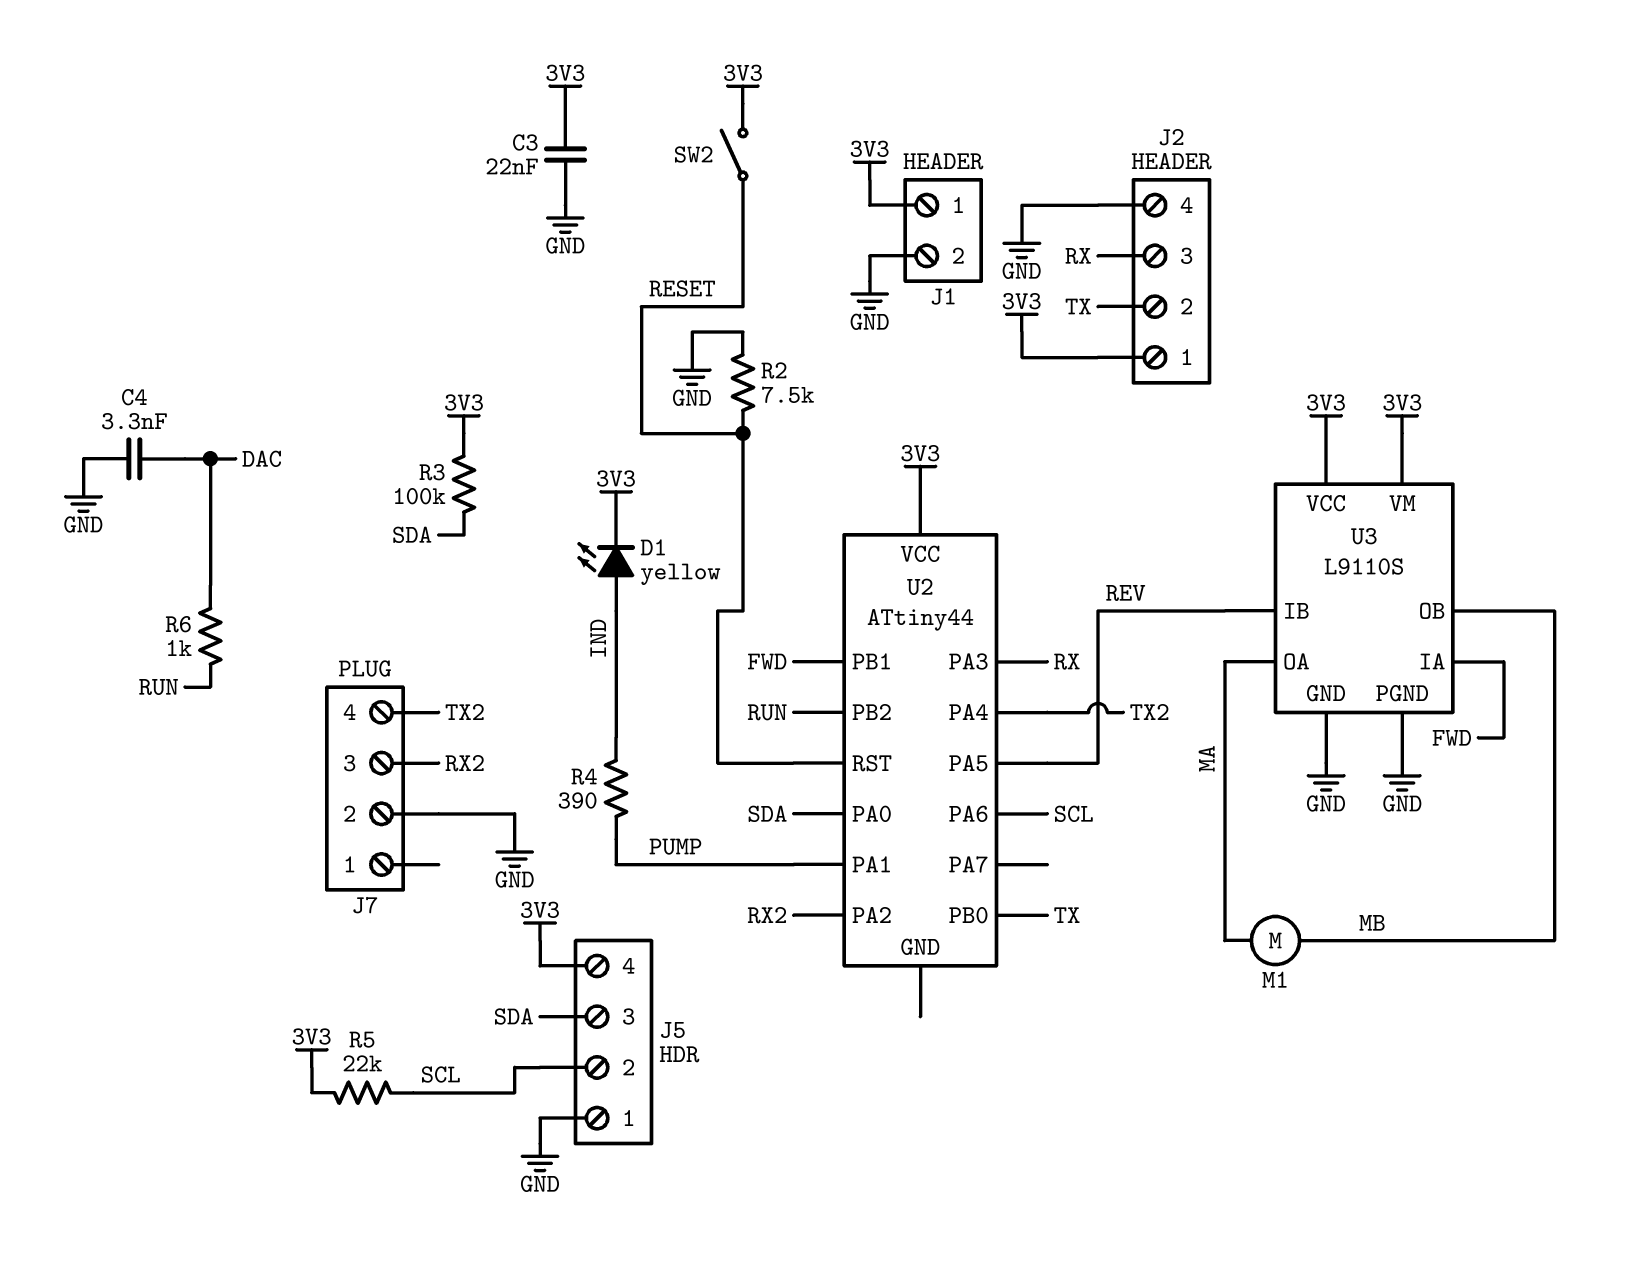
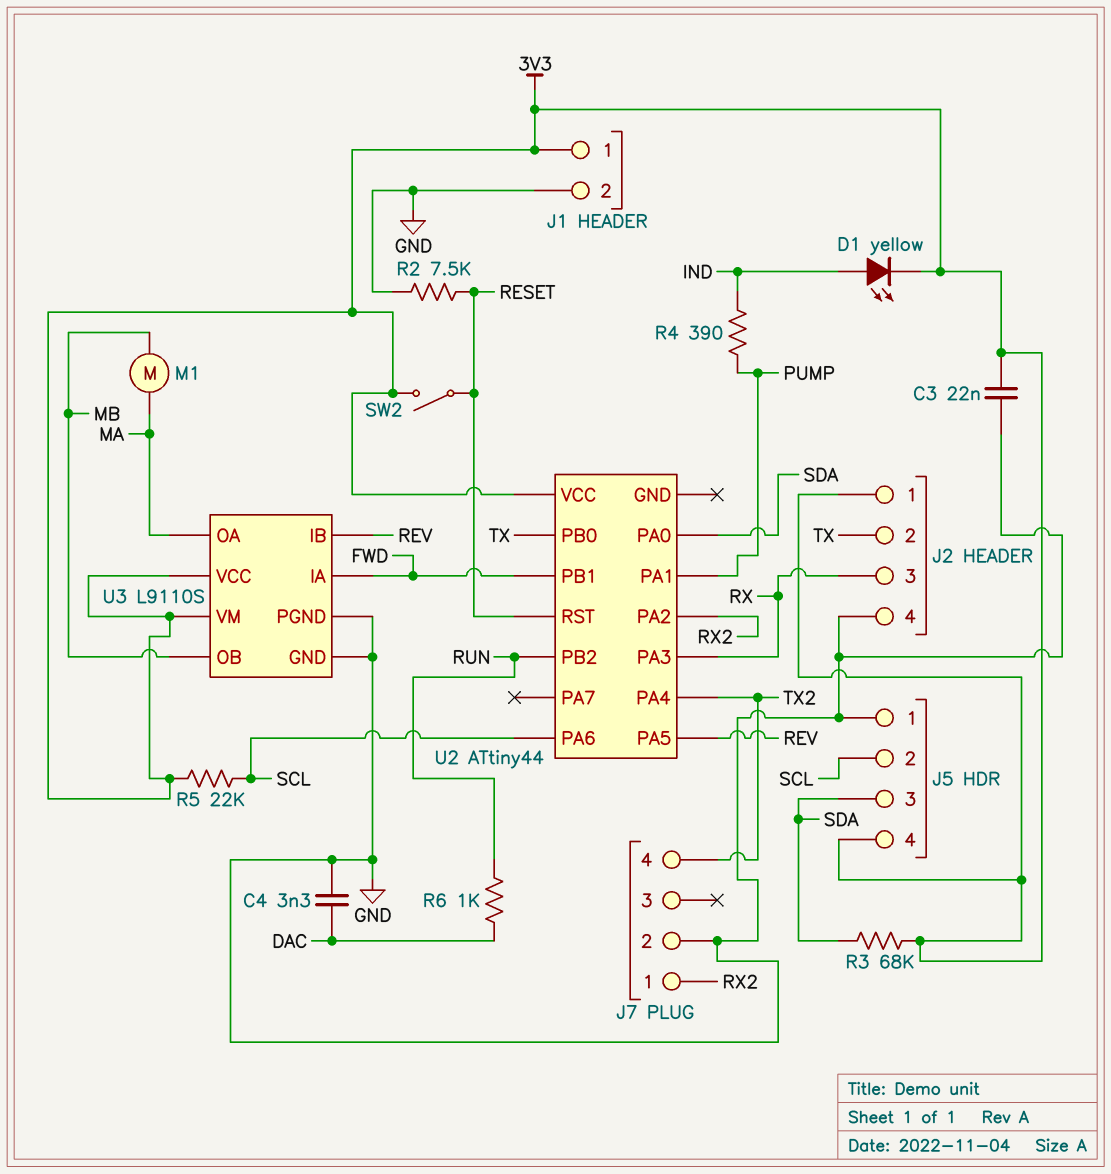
J7 pin 1: none -> RX2
J7 pin 3: RX2 -> none
R3: 100k (3V3, SDA) -> 68k (3V3, SDA)

